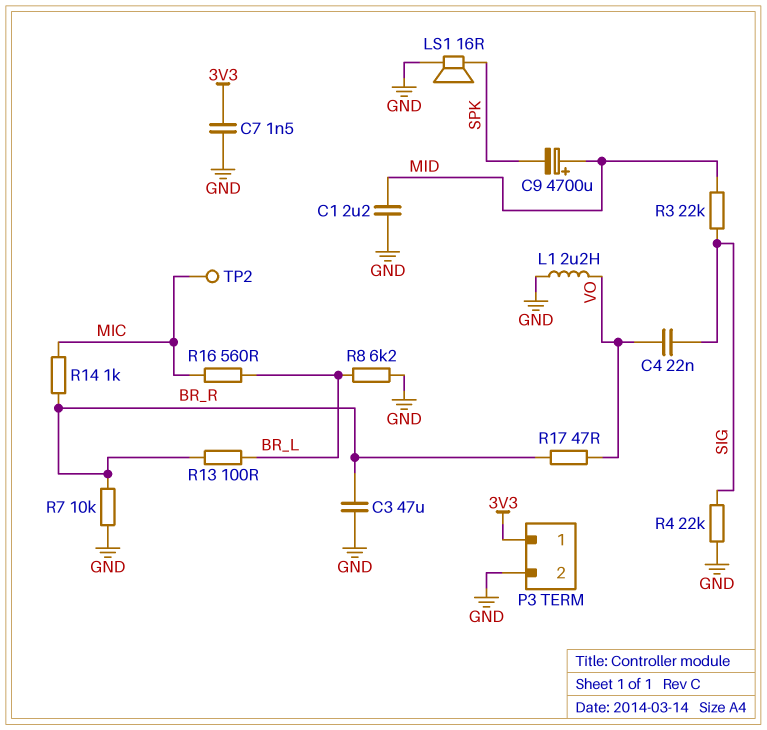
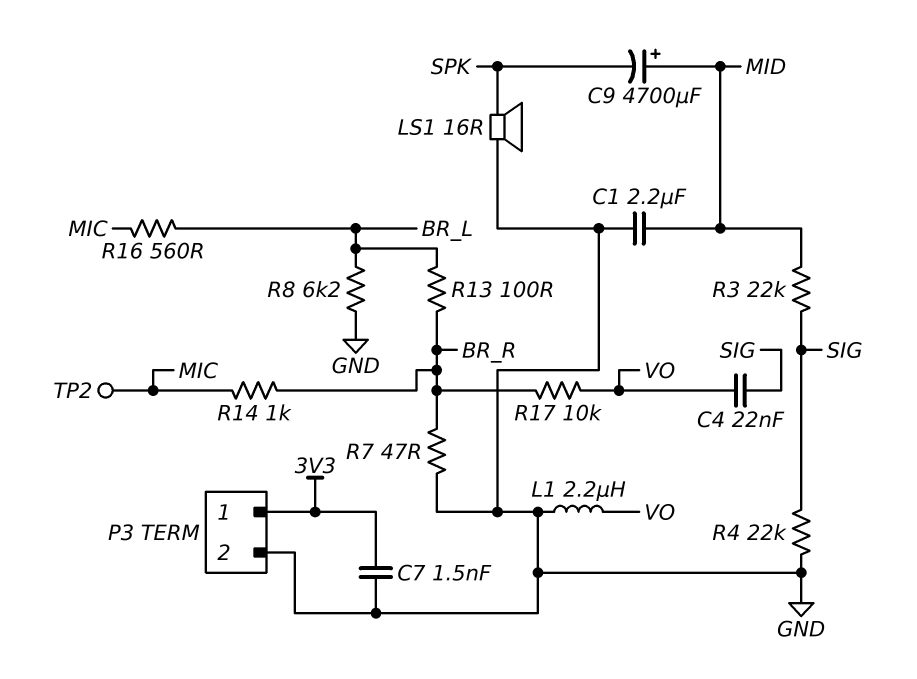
C3: 47uF (BR_R, GND) -> none
R7: 10k (BR_R, GND) -> 47 (BR_R, GND)
R17: 47 (BR_R, VO) -> 10k (BR_R, VO)

